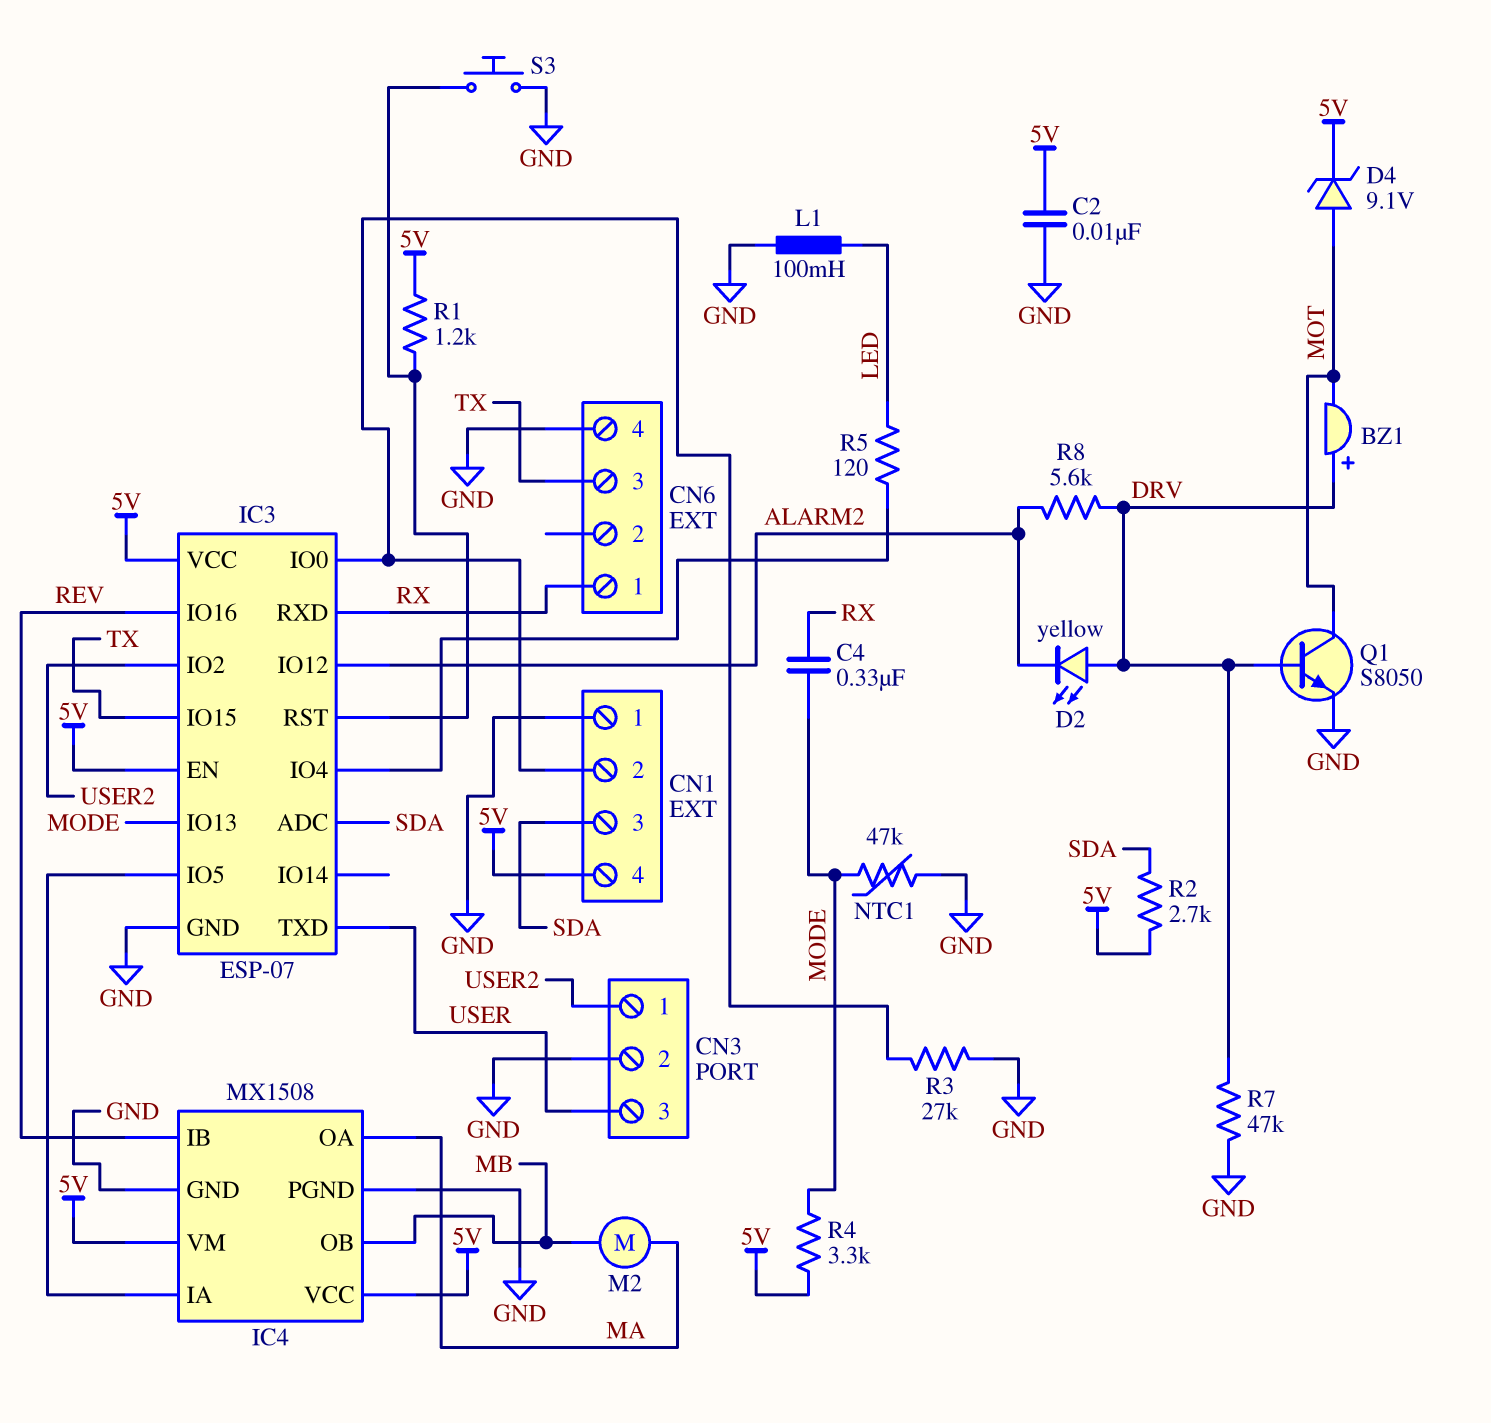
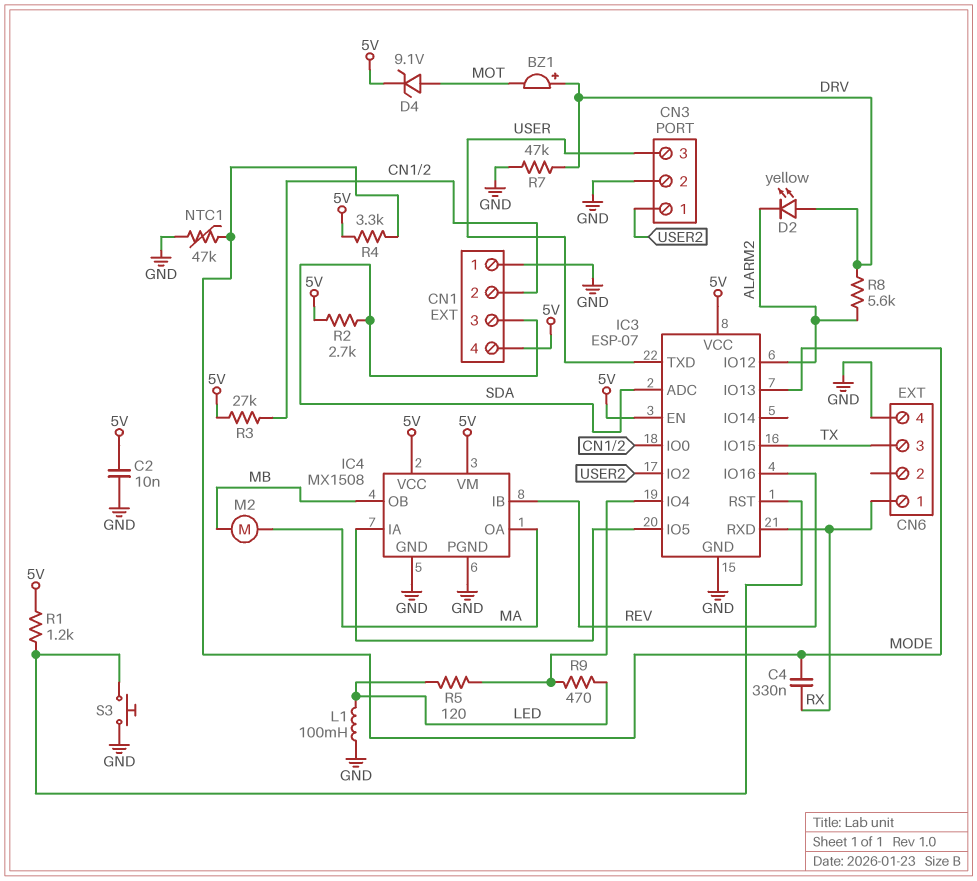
Q1: NPN S8050 (B DRV, C MOT, E GND) -> none
R3: 27k (CN1/2, GND) -> 27k (5V, CN1/2)
R9: none -> 470 (IC3/IO4, LED)

